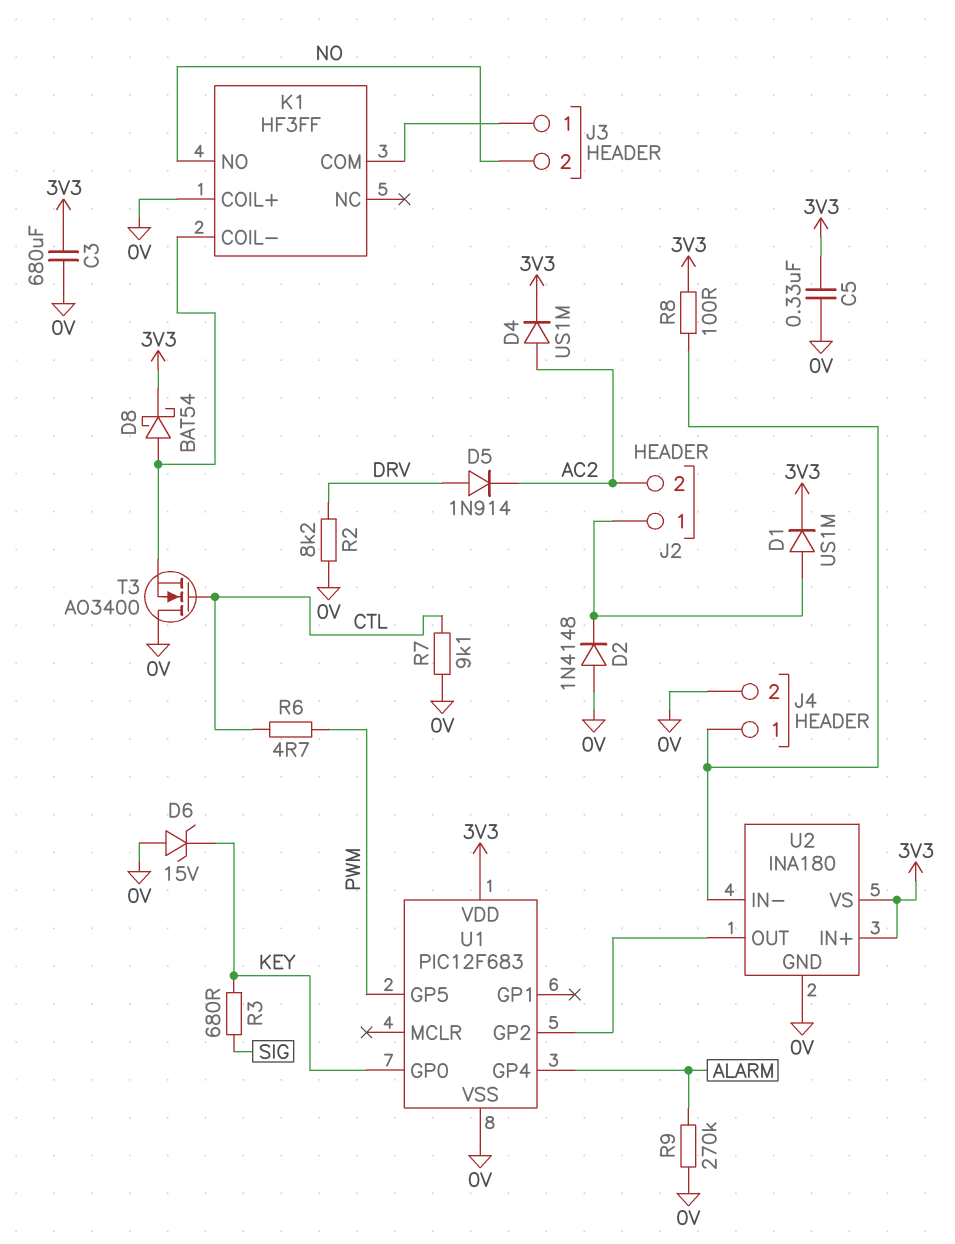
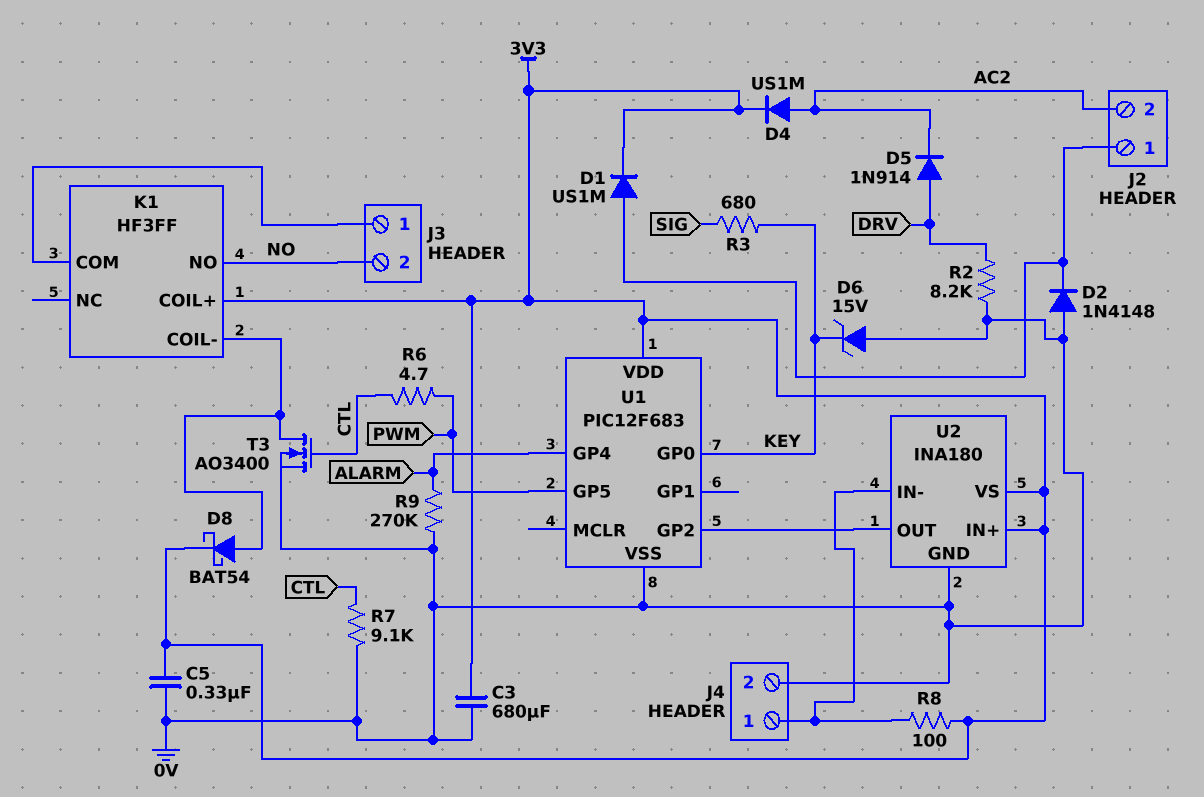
K1 pin COIL+: 0V -> 3V3
T3: NMOS AO3400 (G CTL, D 0V, S K1/COIL-) -> NMOS AO3400 (G CTL, D K1/COIL-, S 0V)

